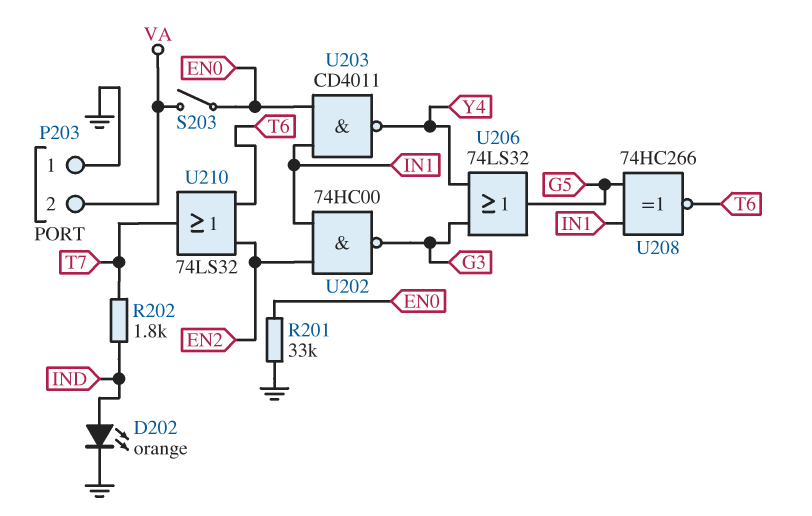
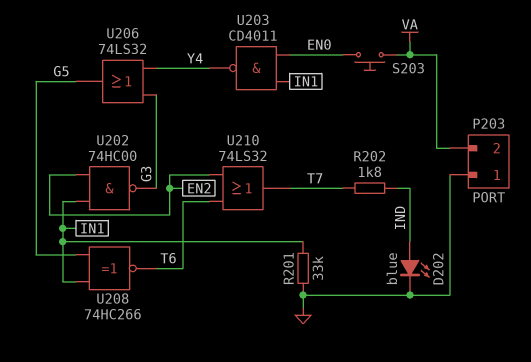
D202: LED orange (A IND, K GND) -> LED blue (A IND, K GND)
R201: 33k (EN0, GND) -> 33k (GND, IN1)
S203: switch (EN0, VA) -> button (EN0, VA)

